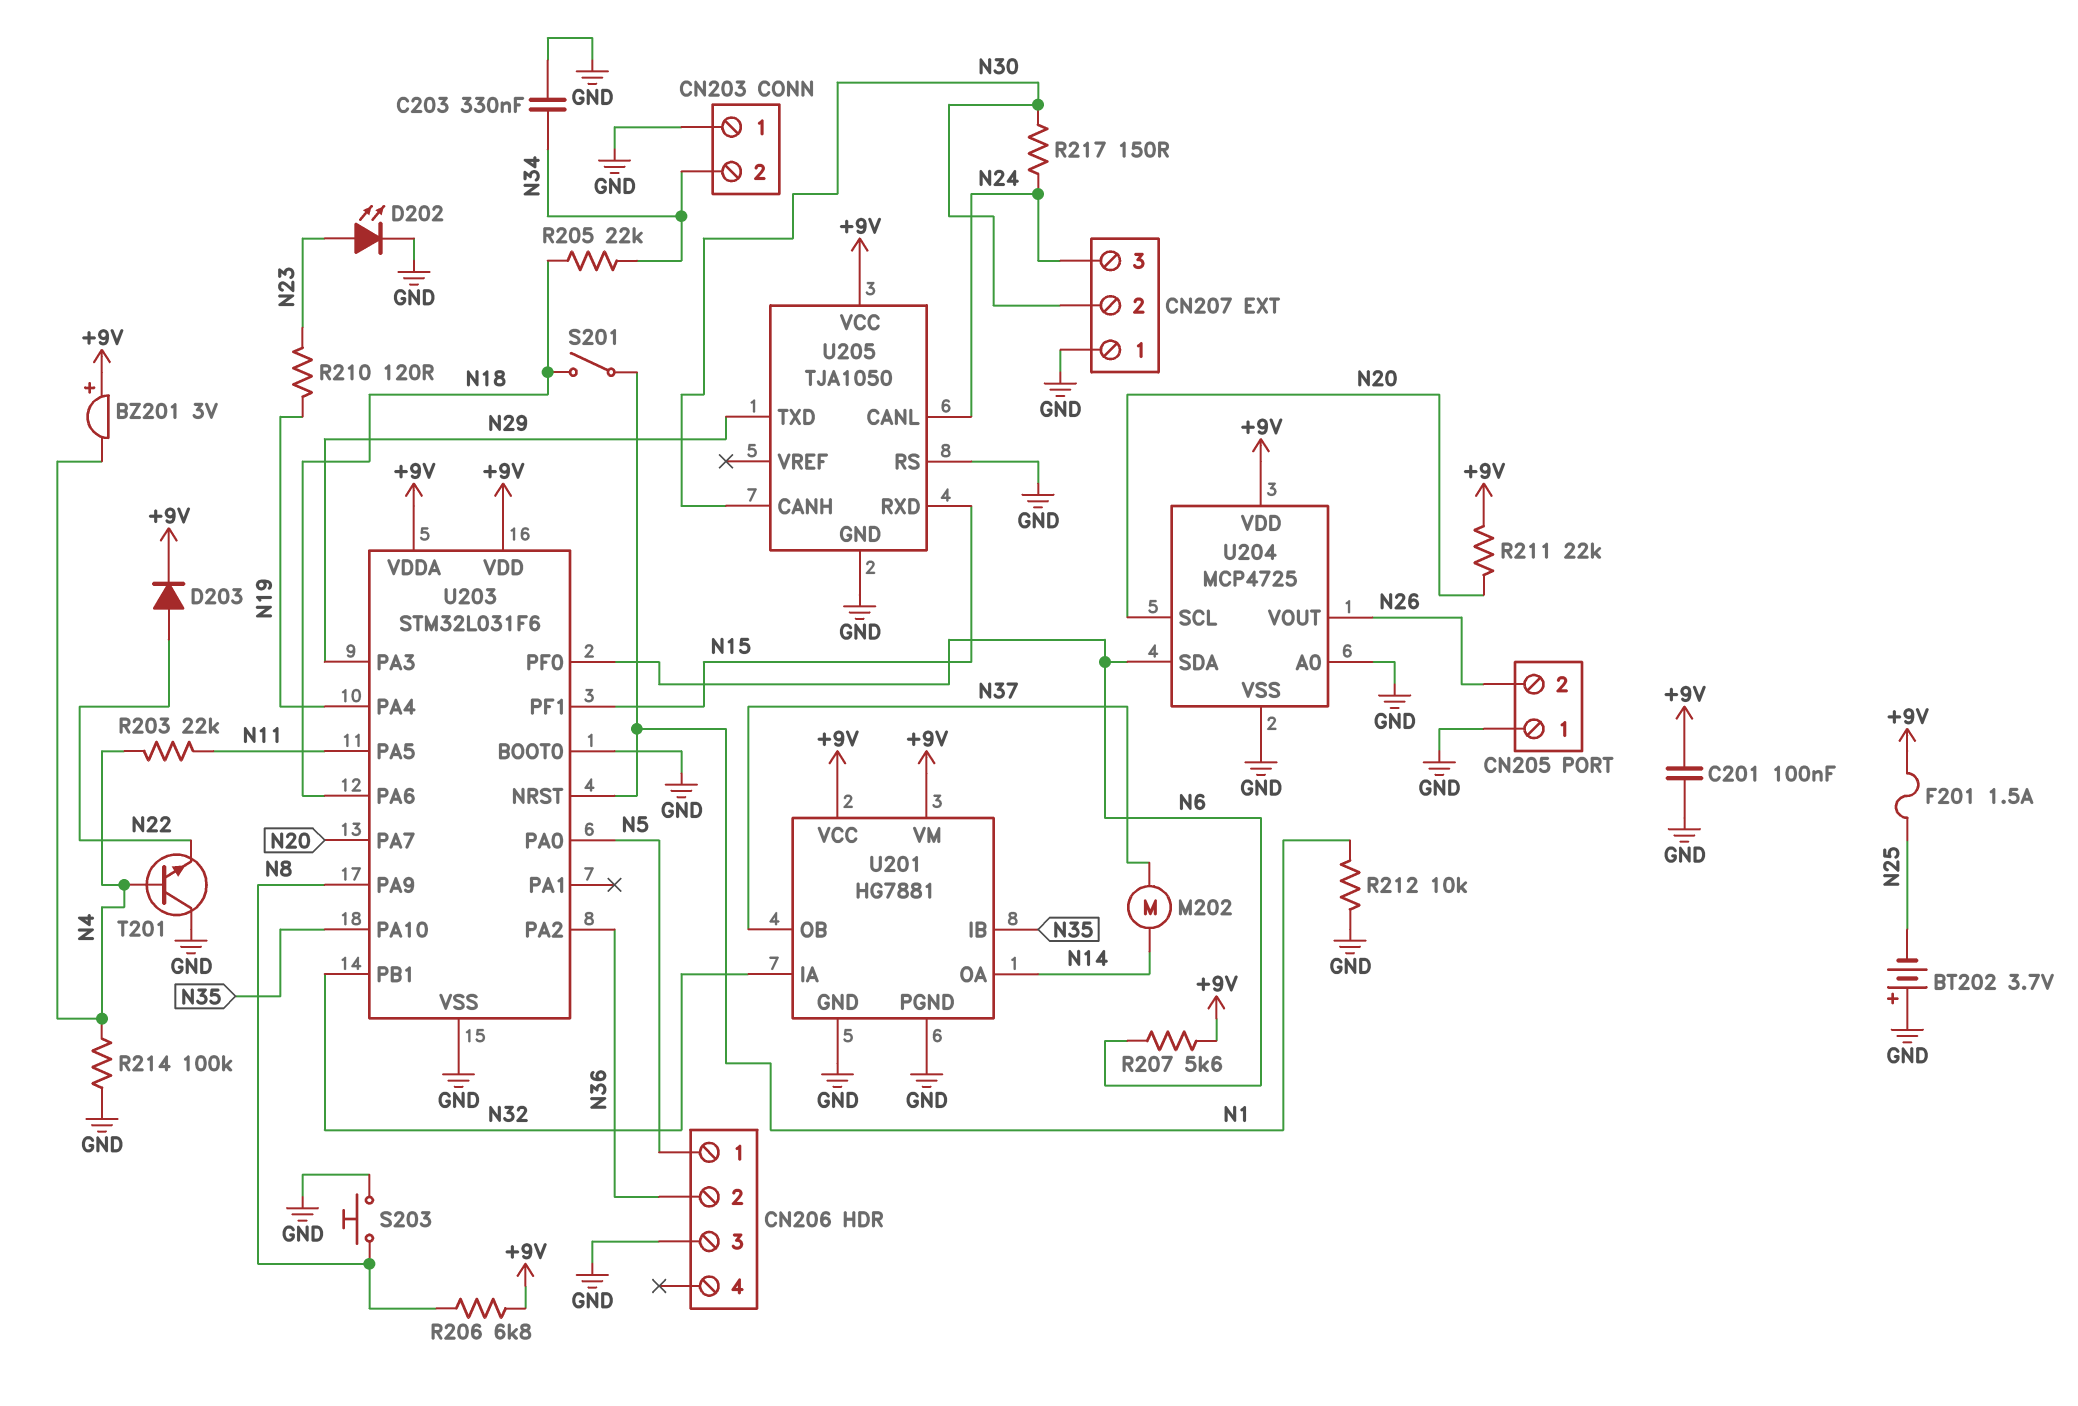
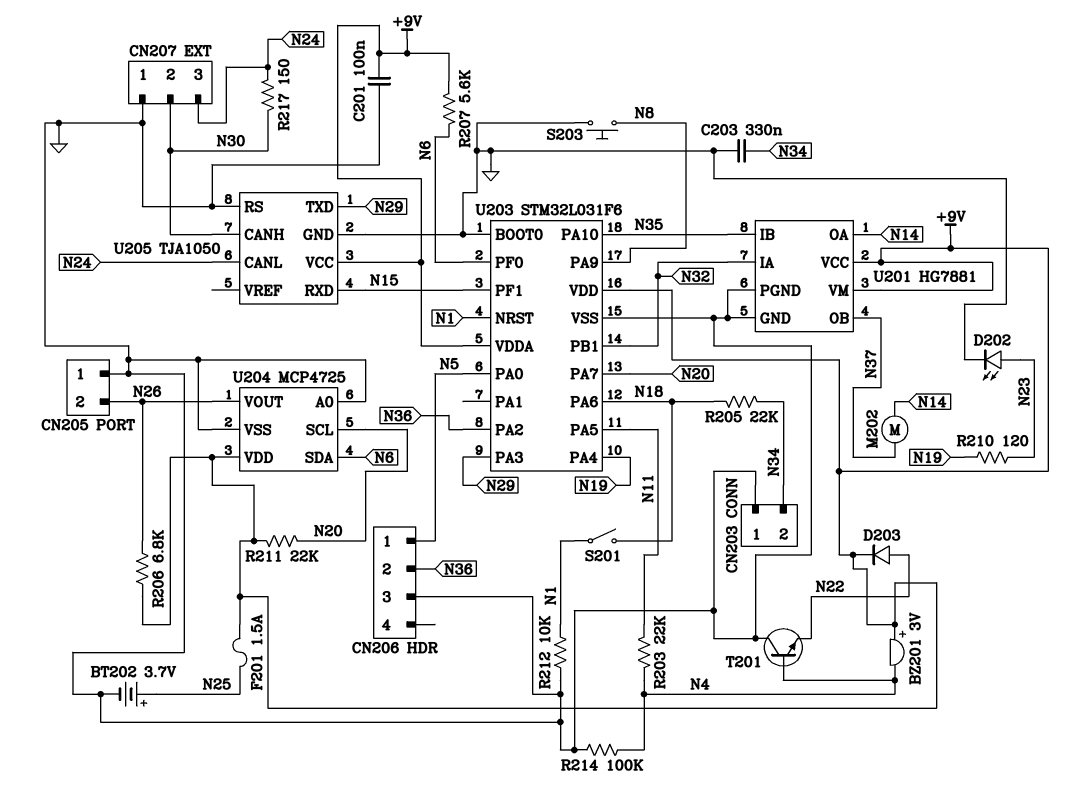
BT202: 3.7V (plus GND, minus N25) -> 3.7V (plus N25, minus GND)
R206: 6.8k (+9V, N8) -> 6.8k (+9V, N26)

